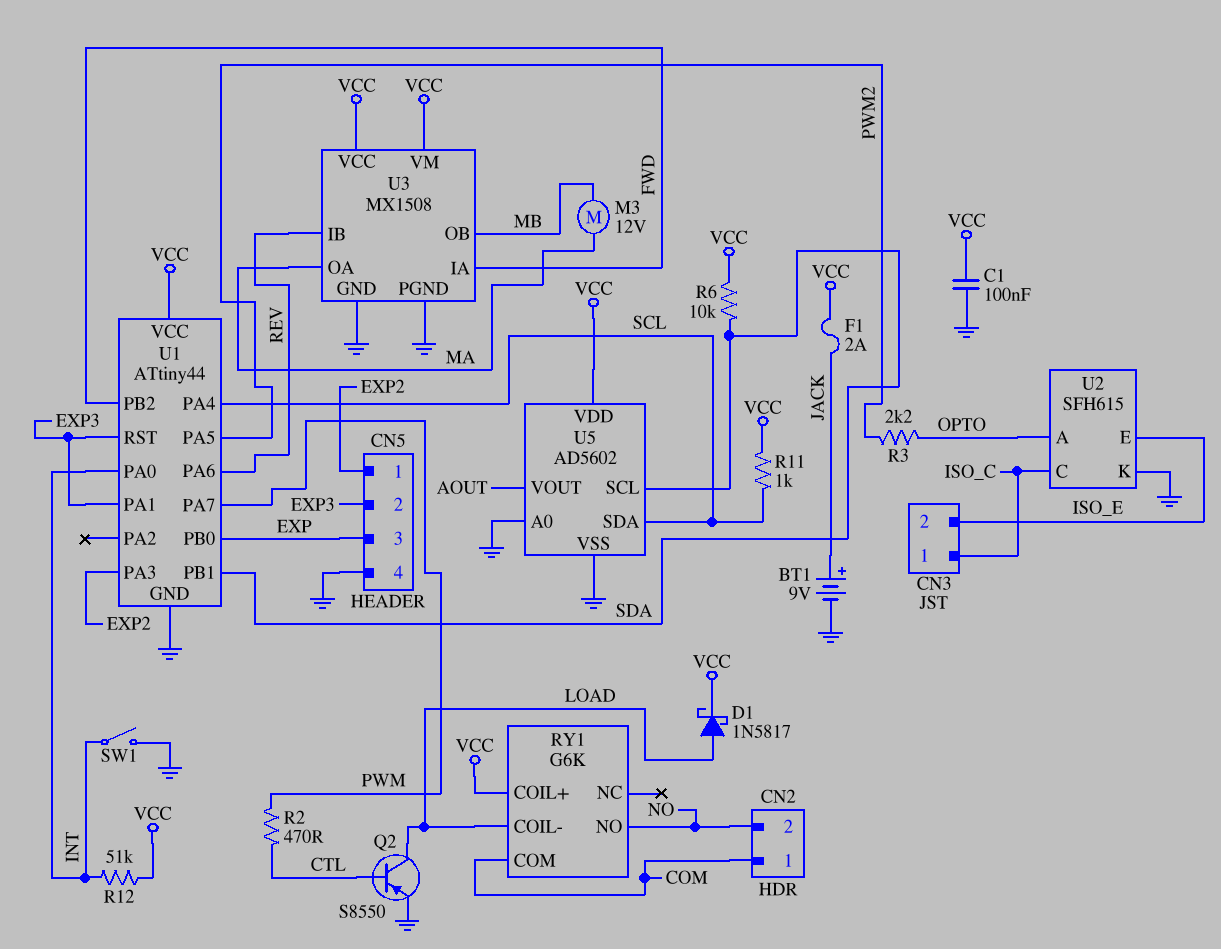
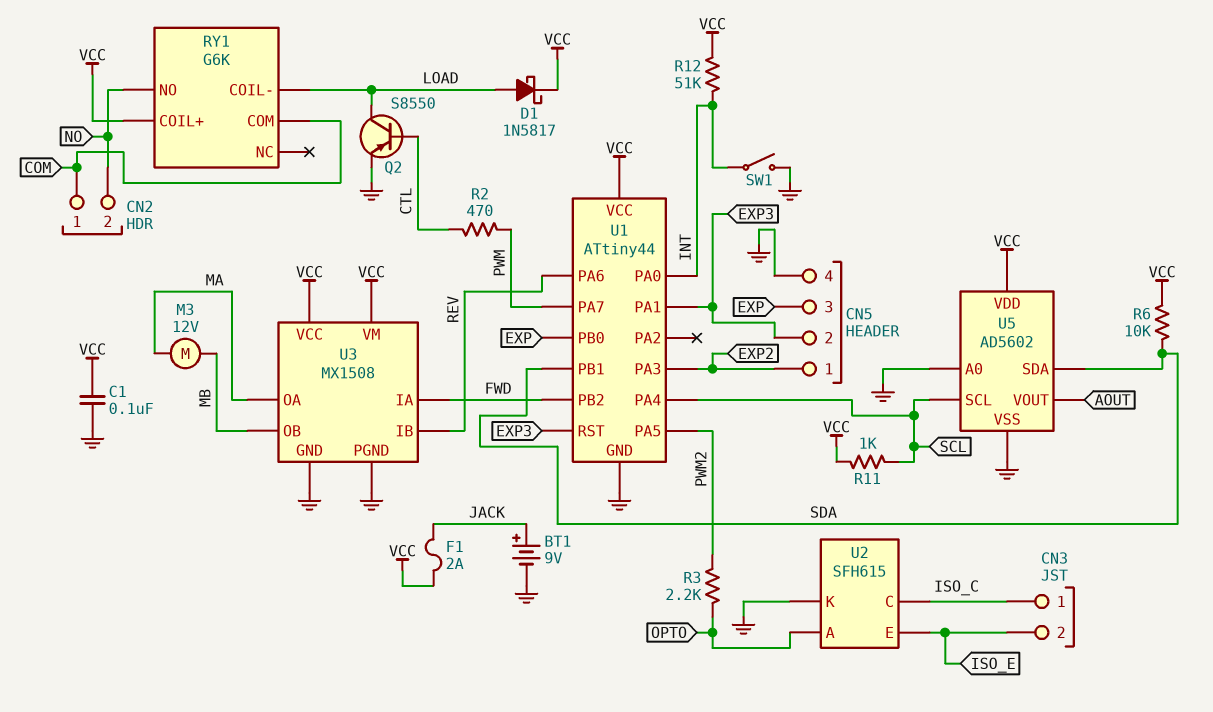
U5 pin SCL: SDA -> SCL
U5 pin SDA: SCL -> SDA

